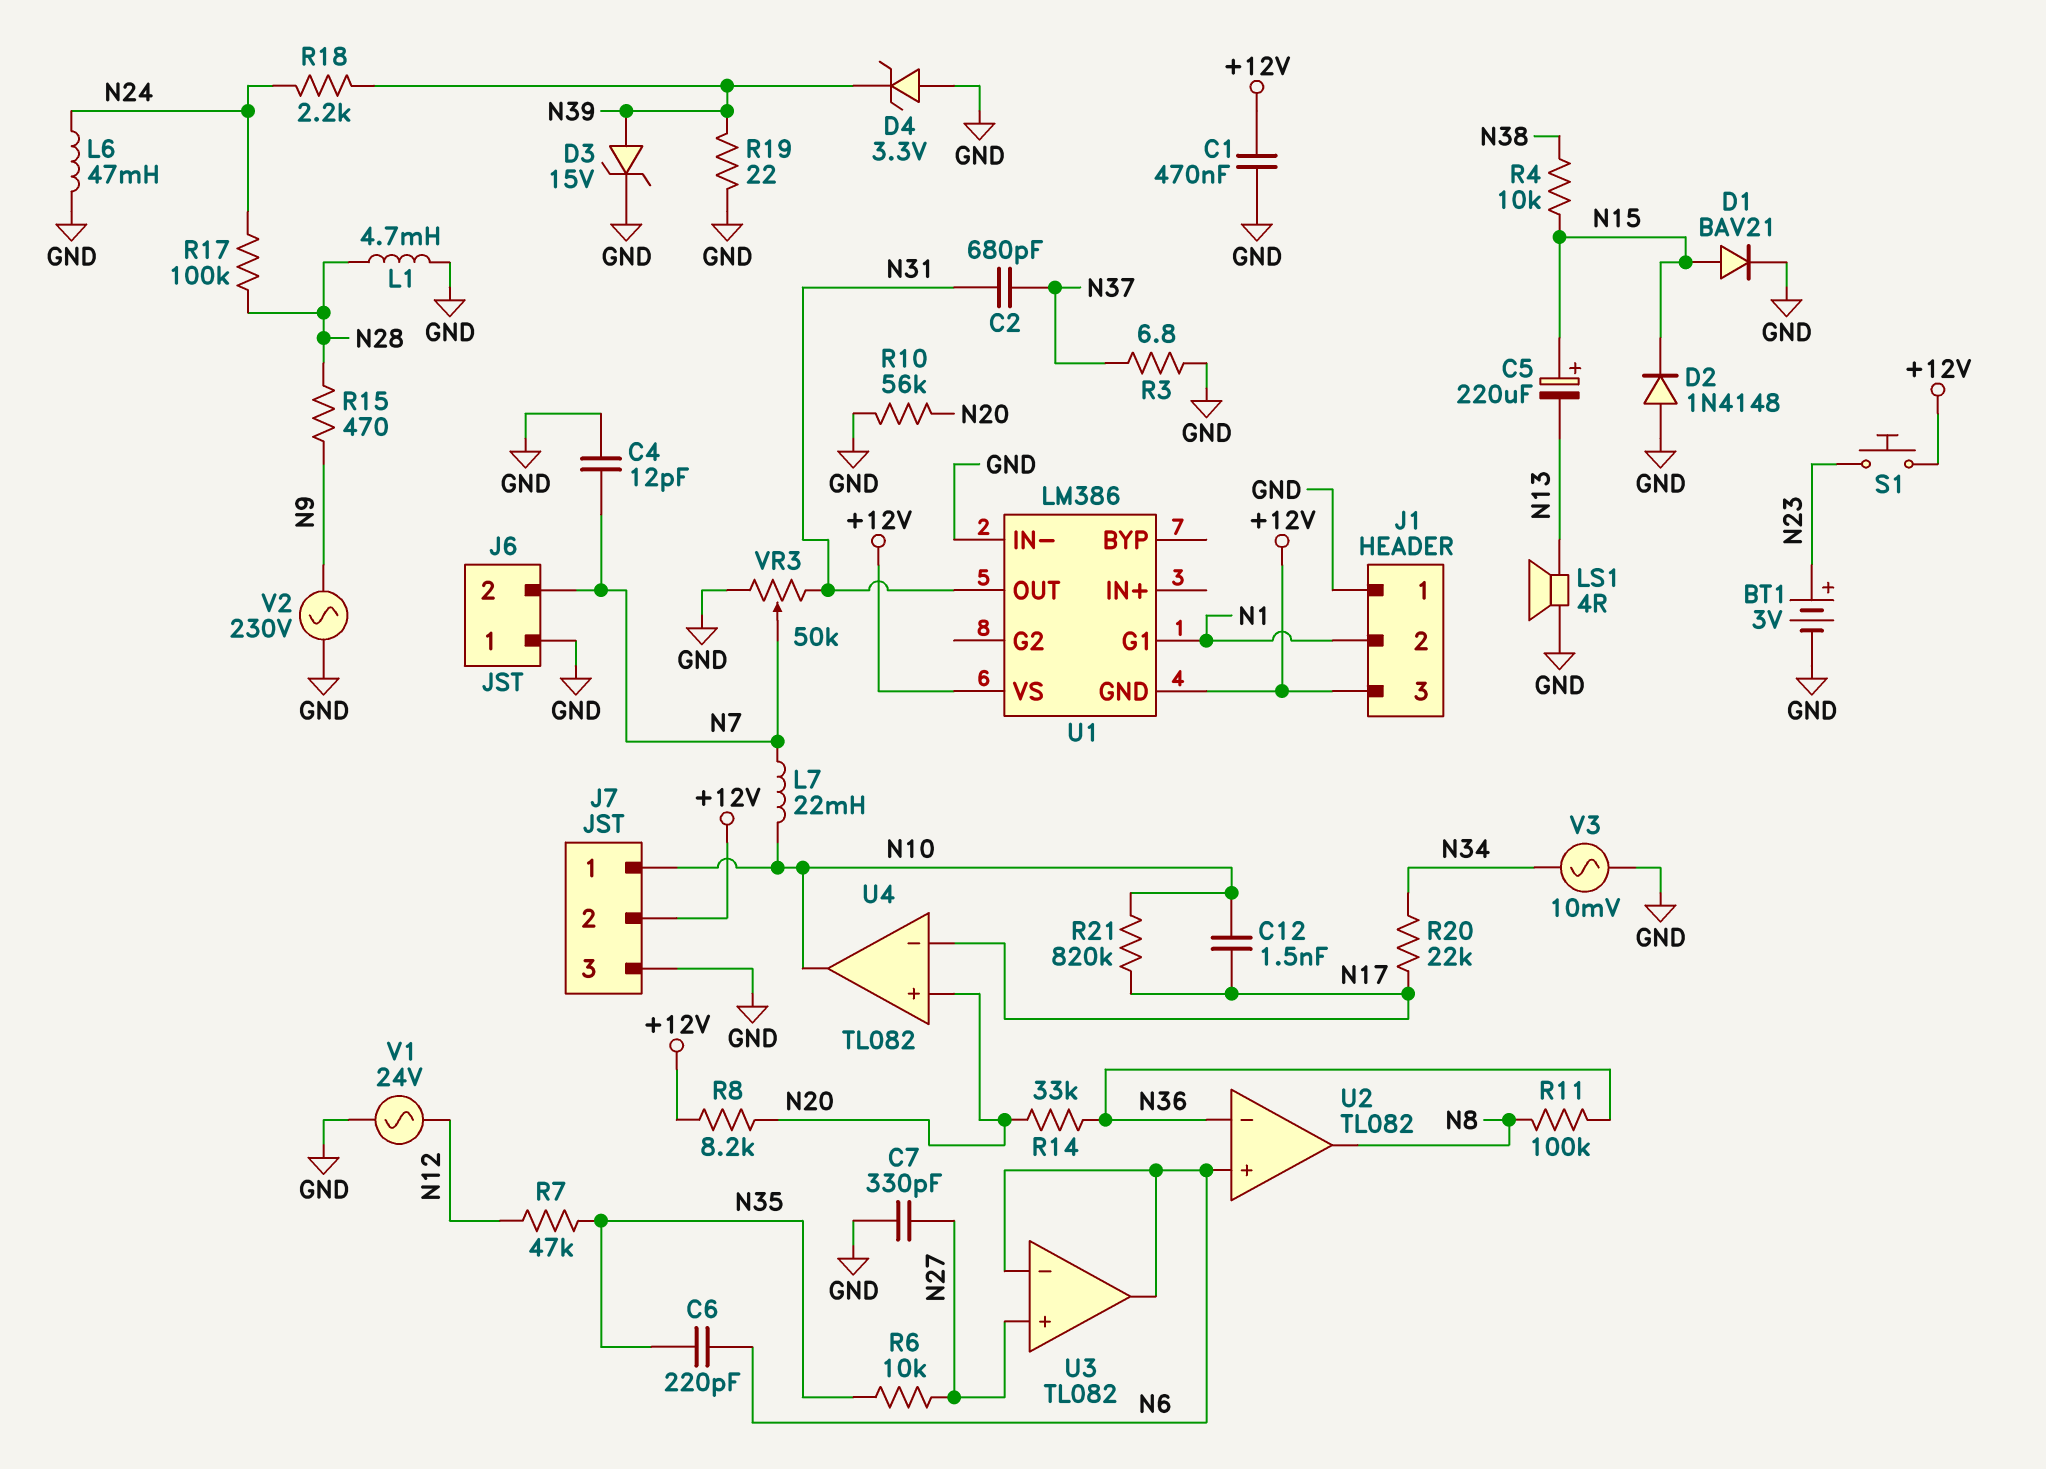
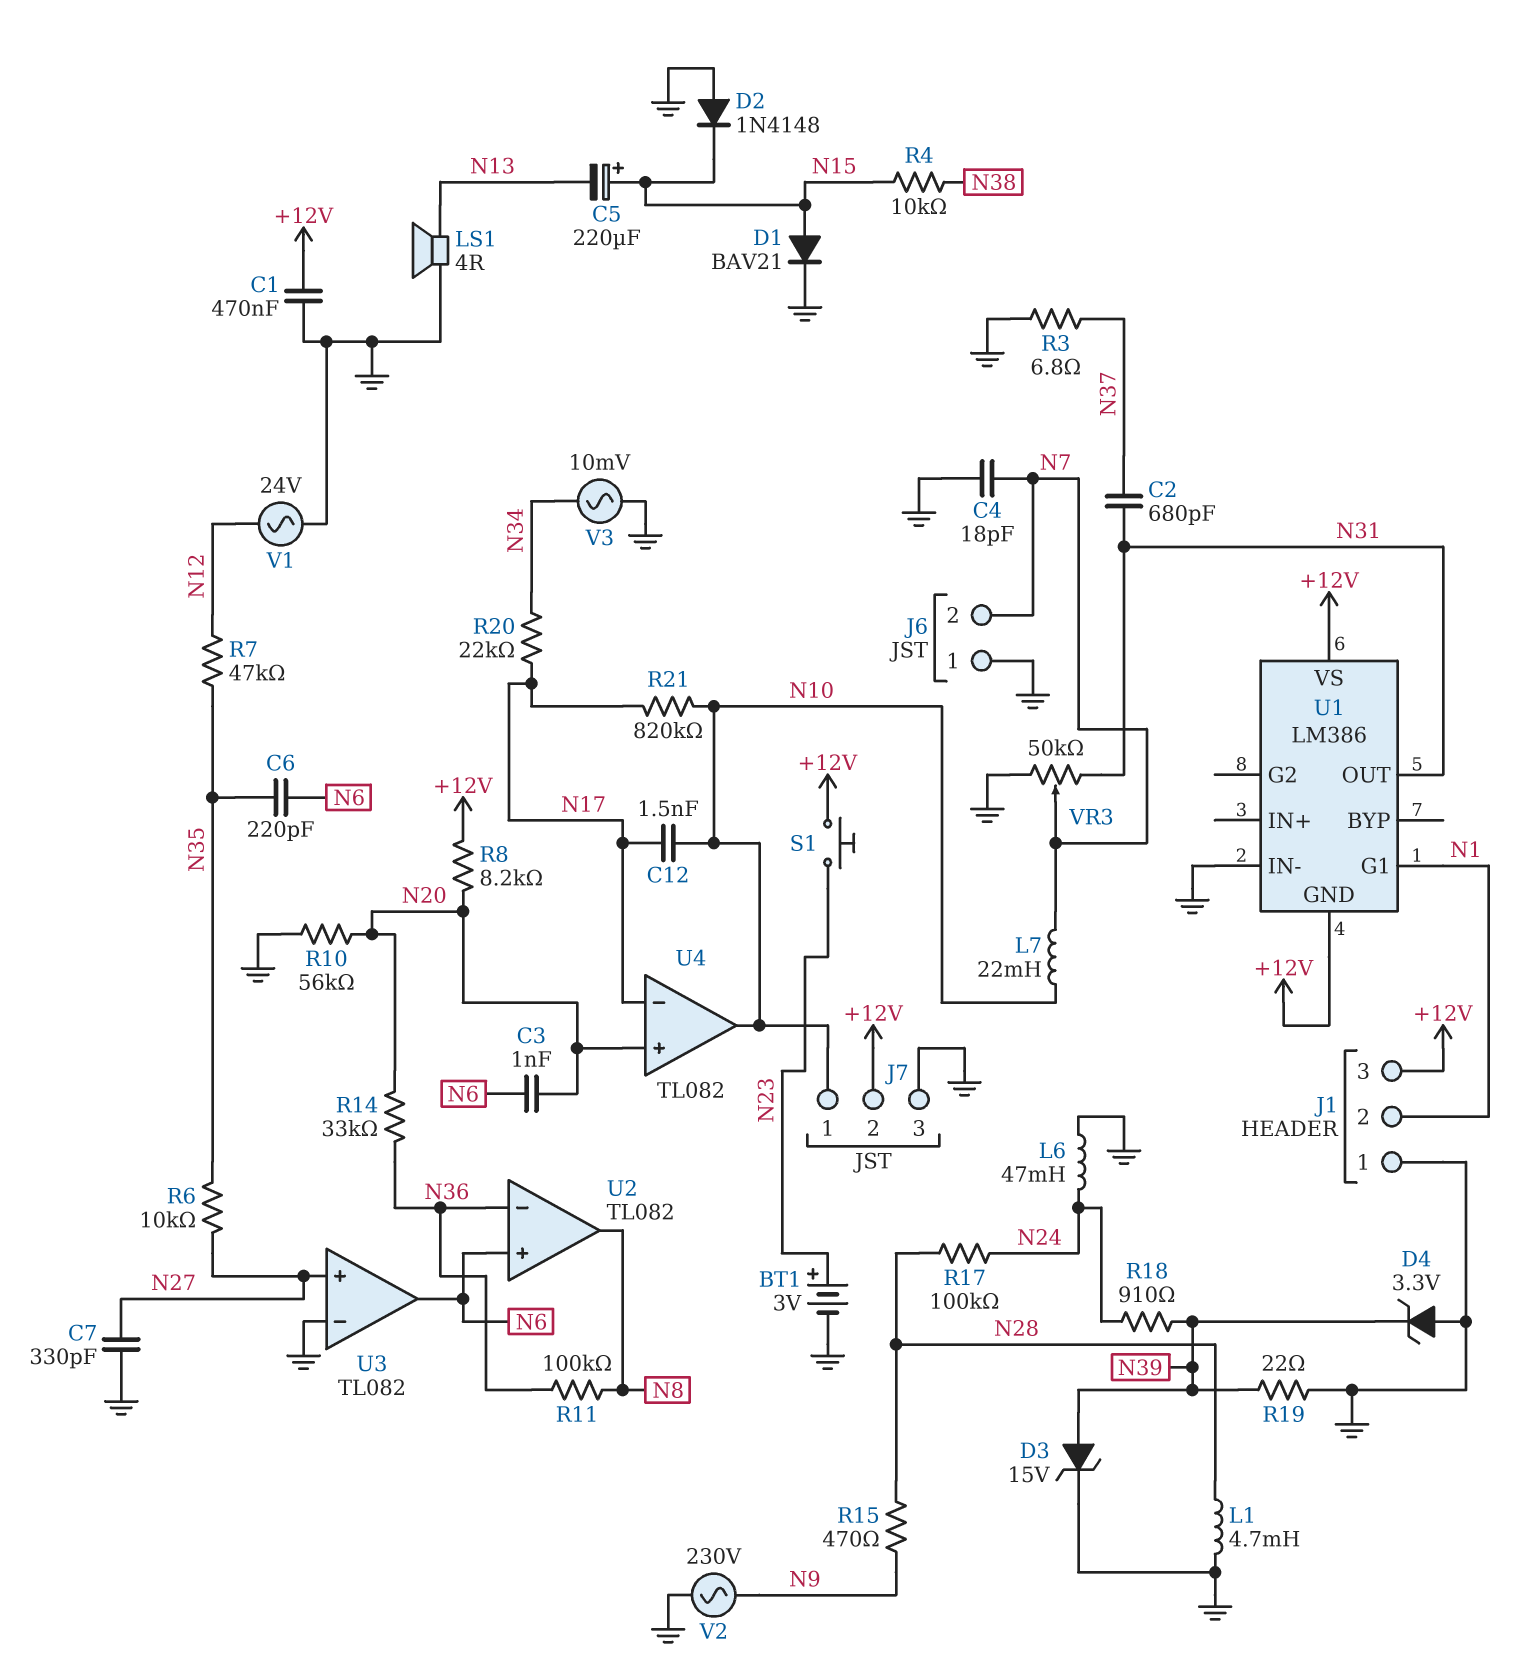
C3: none -> 1nF (N6, N20)
C4: 12pF (GND, N7) -> 18pF (GND, N7)
R18: 2.2k (N24, N39) -> 910 (N24, N39)
U3 pin in-: N6 -> GND

